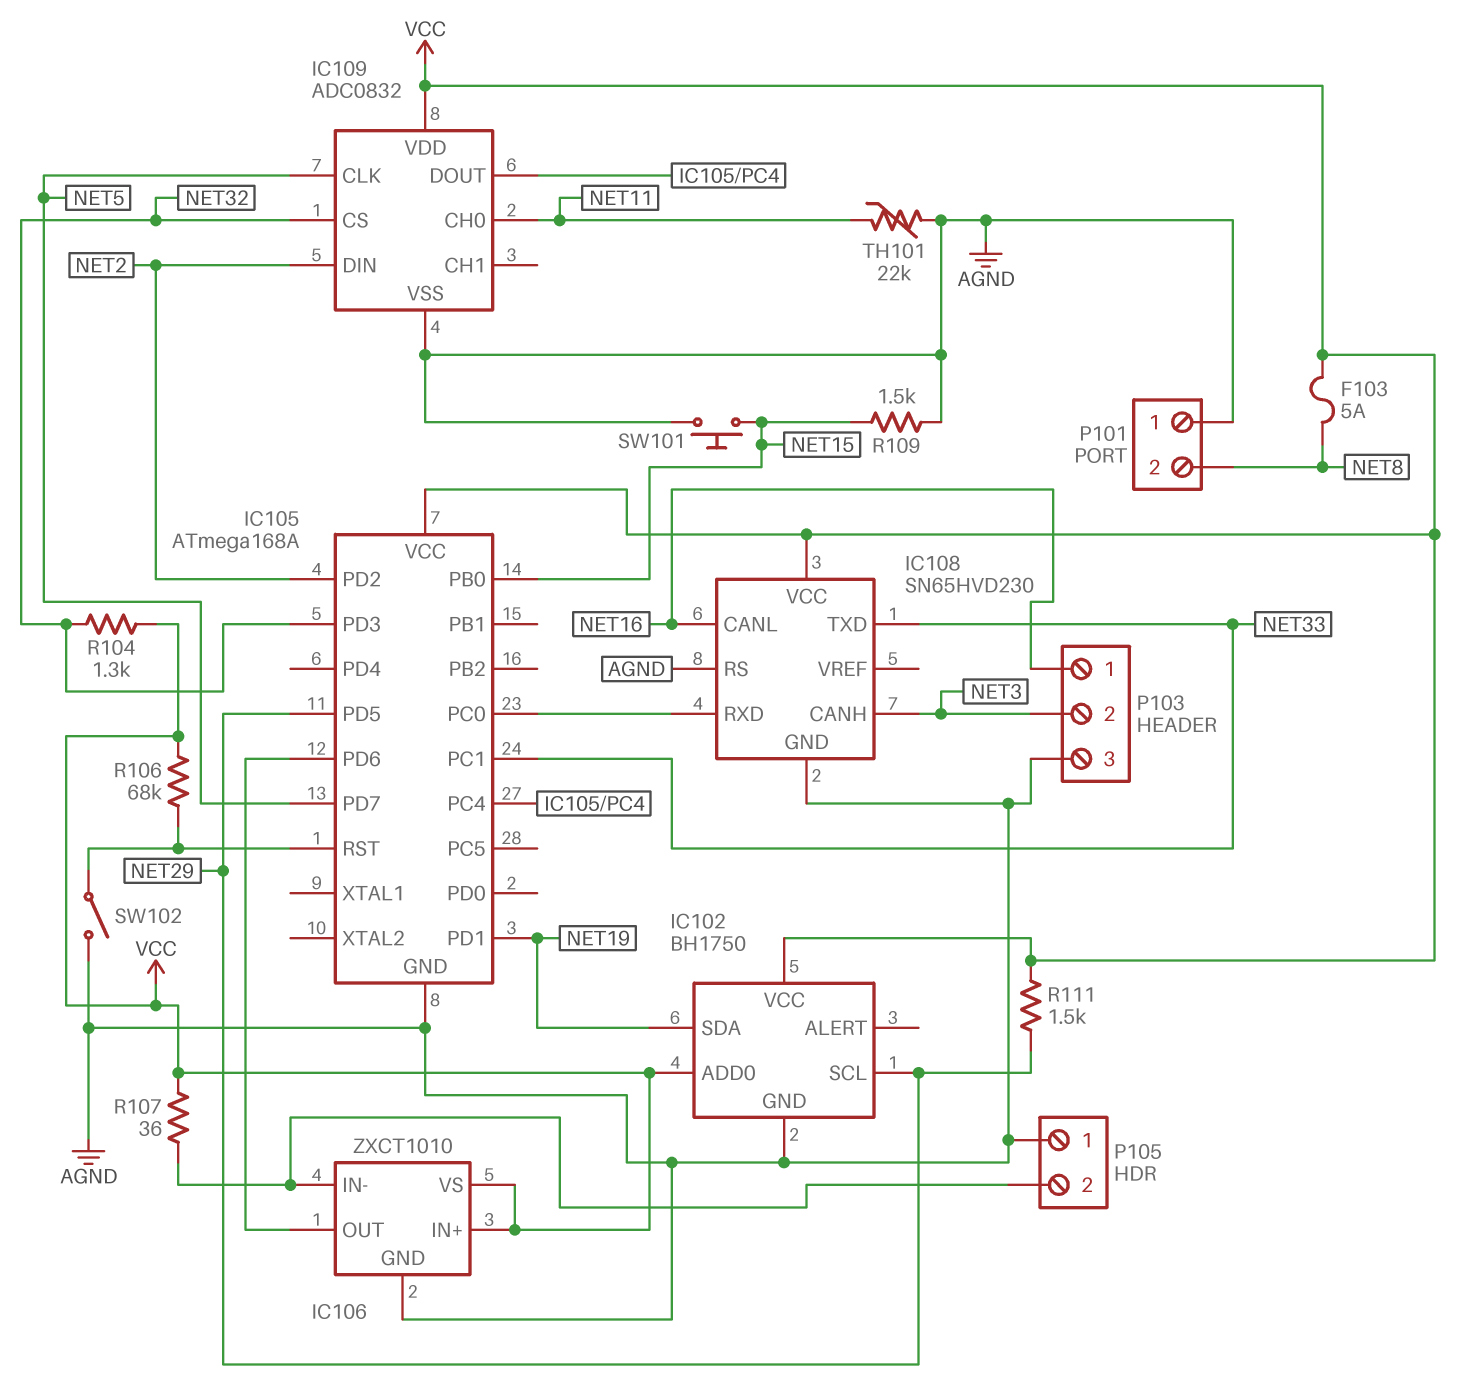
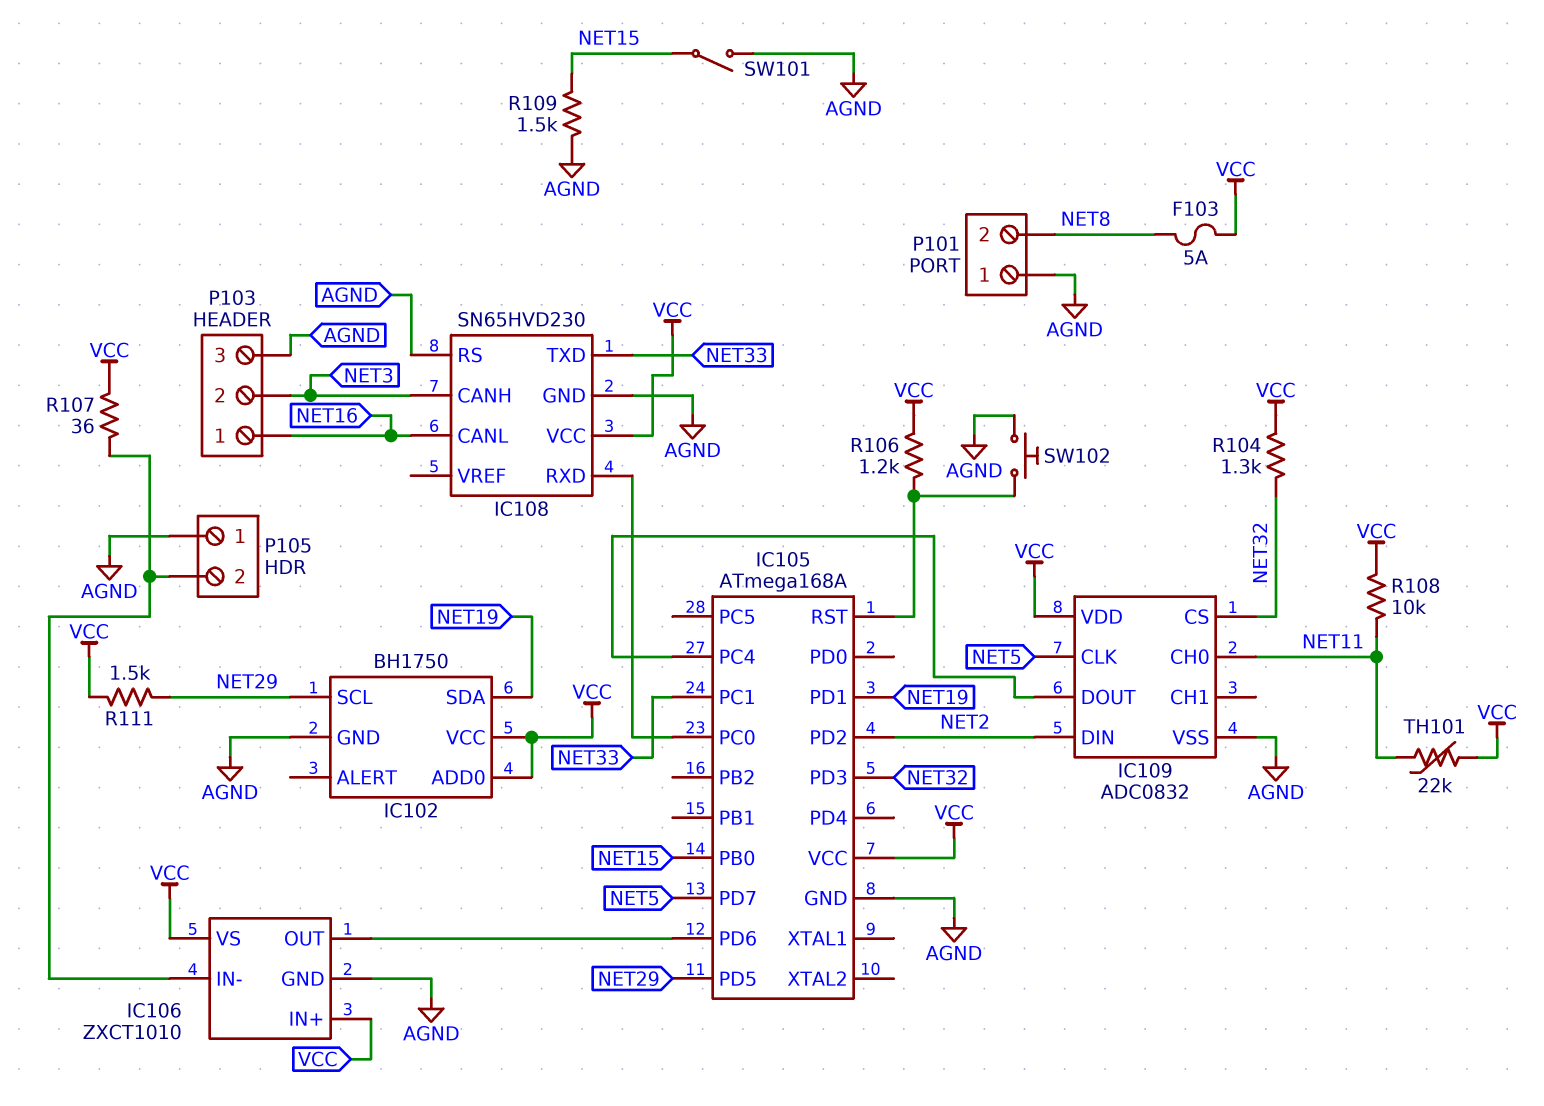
R106: 68k (IC105/RST, VCC) -> 1.2k (IC105/RST, VCC)
R108: none -> 10k (NET11, VCC)
SW101: button (AGND, NET15) -> switch (AGND, NET15)
SW102: switch (AGND, IC105/RST) -> button (AGND, IC105/RST)
TH101: 22k (AGND, NET11) -> 22k (NET11, VCC)

